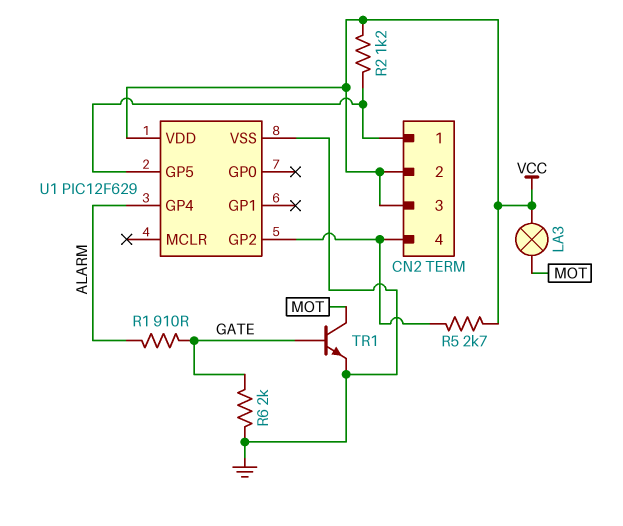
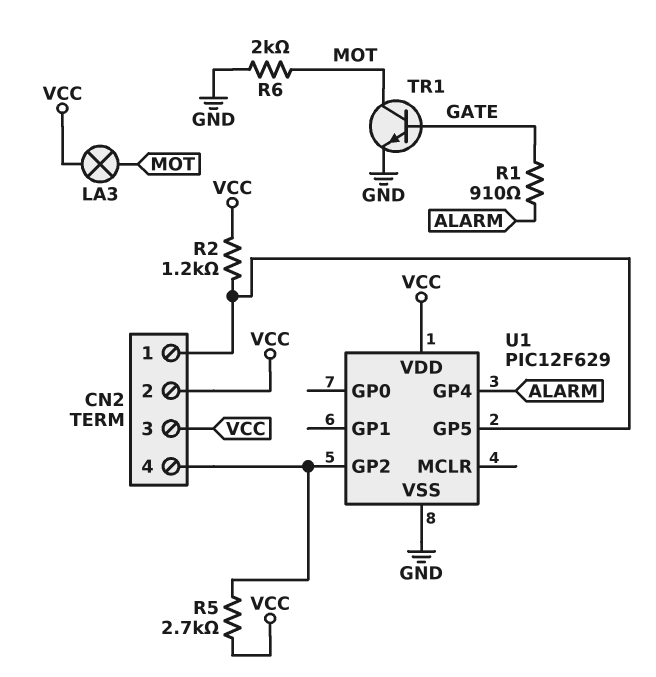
R6: 2k (GATE, GND) -> 2k (GND, MOT)

